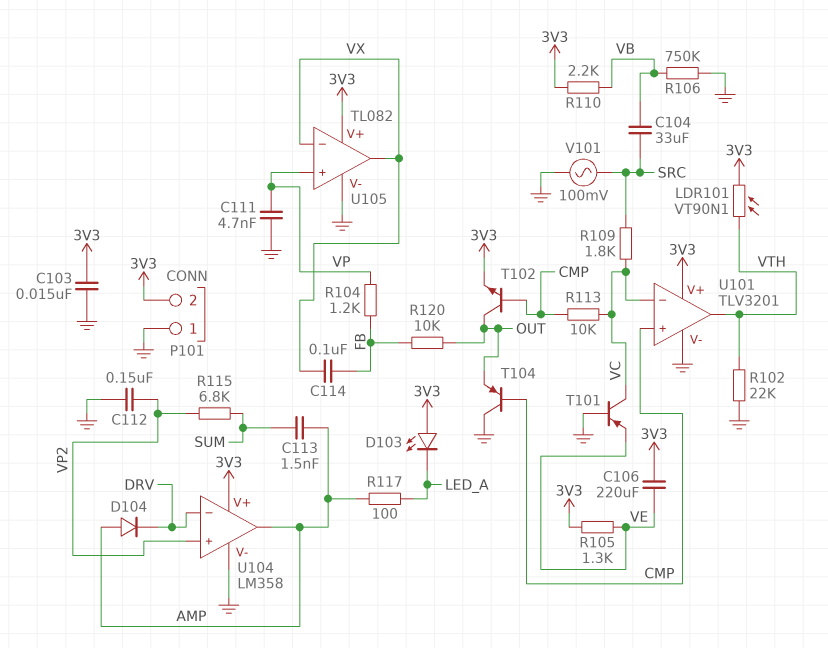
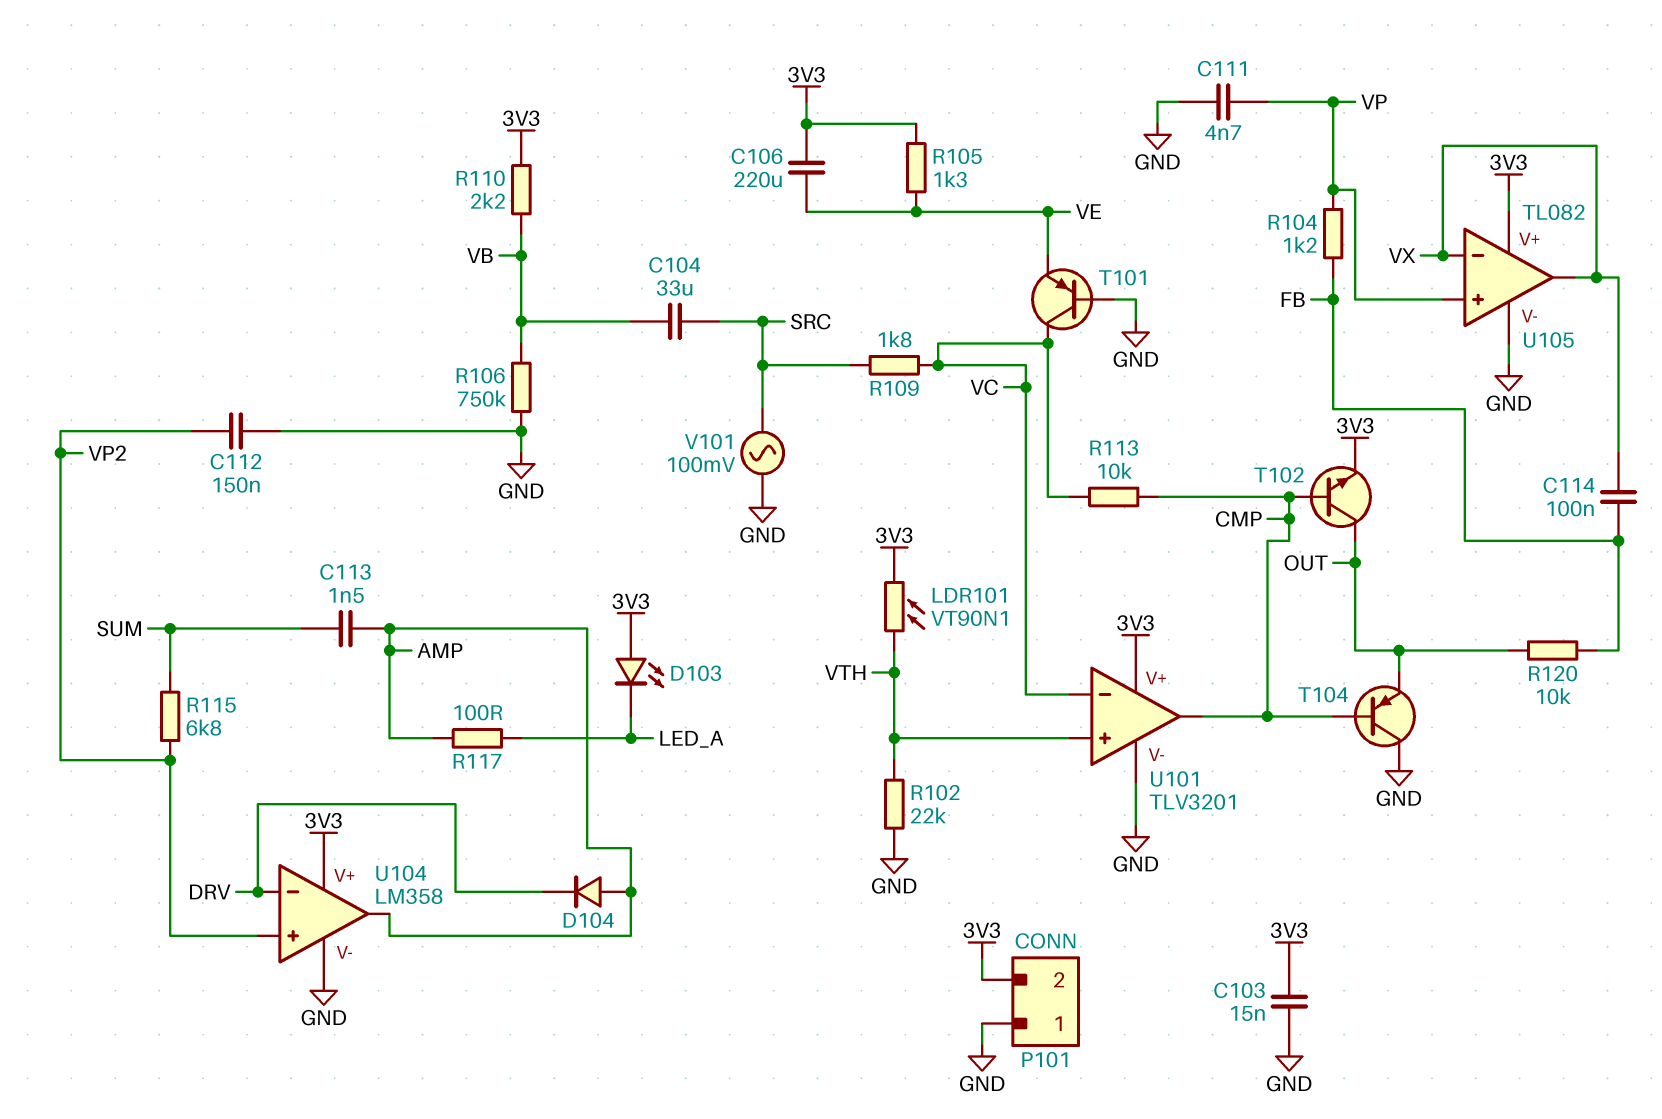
U101 pin in+: CMP -> VTH
U101 pin out: VTH -> CMP

